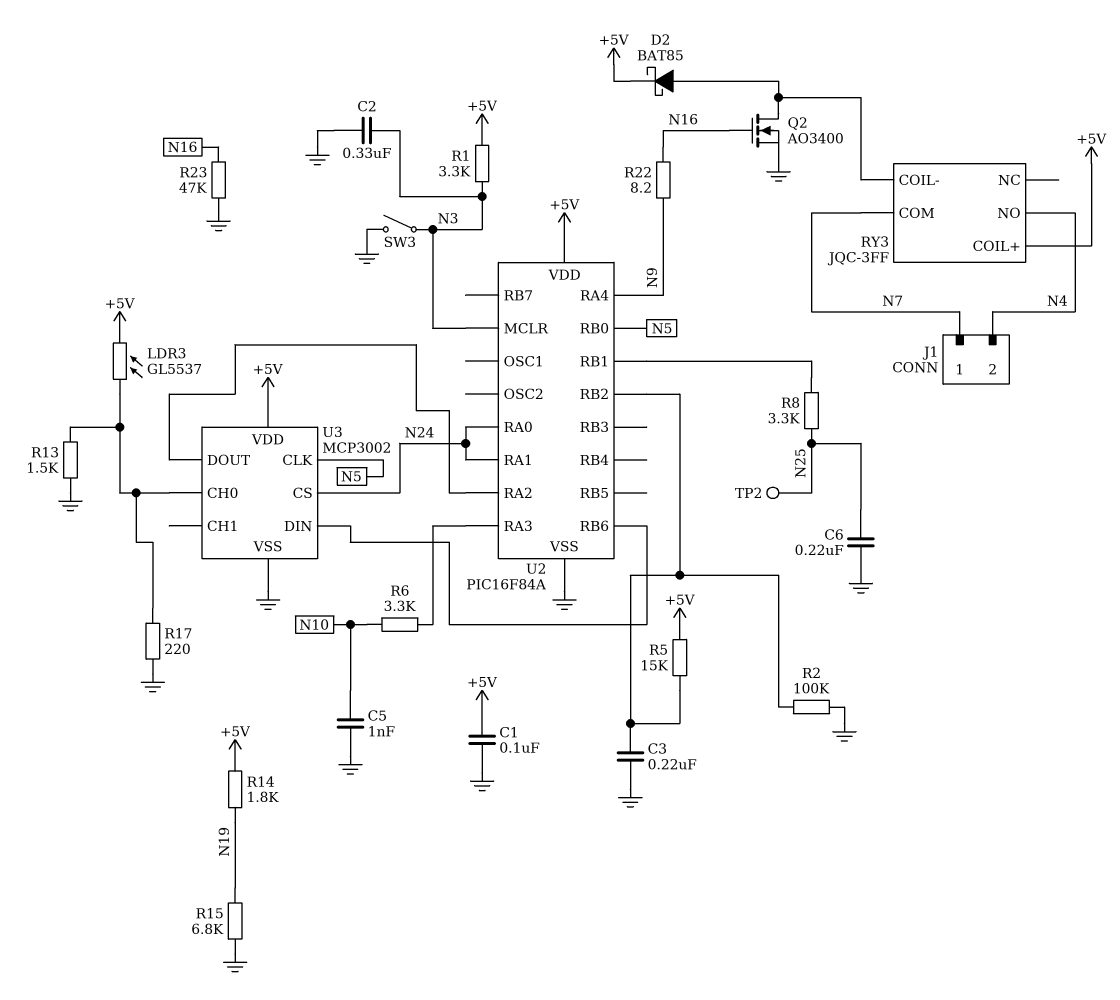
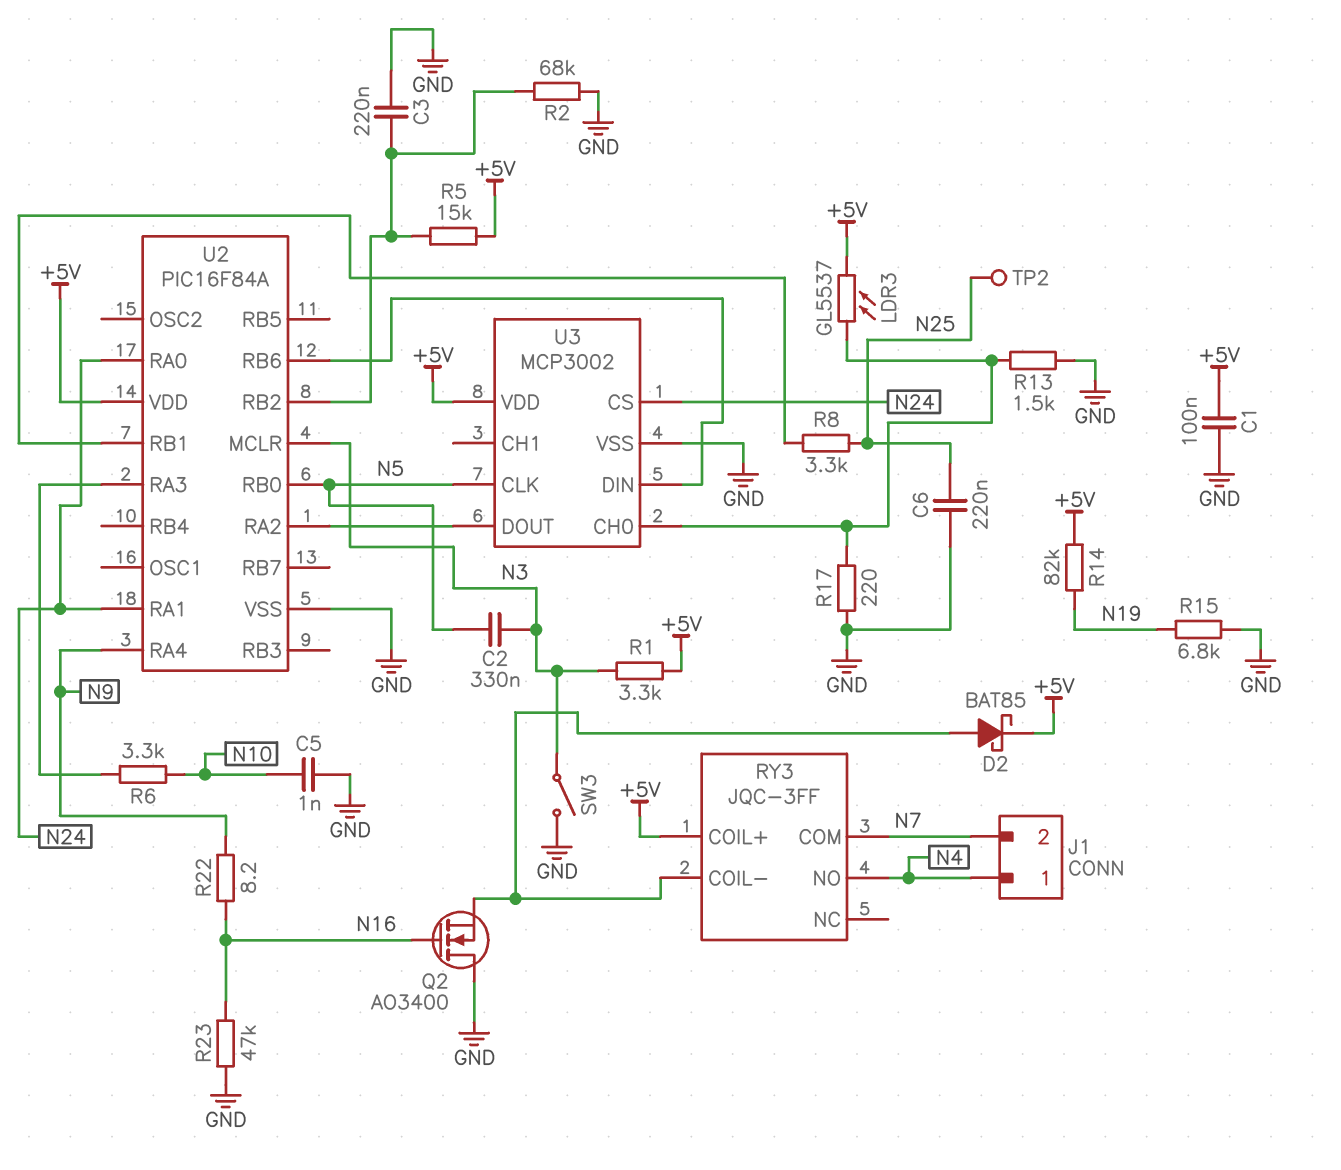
C2: 330nF (GND, N3) -> 330nF (N3, N5)
J1 pin 1: N7 -> N4
J1 pin 2: N4 -> N7
Q2: NMOS AO3400 (G N16, D RY3/COIL-, S GND) -> NMOS AO3400 (G N16, D GND, S RY3/COIL-)
R2: 100k (GND, U2/RB2) -> 68k (GND, U2/RB2)
R14: 1.8k (+5V, N19) -> 82k (+5V, N19)

